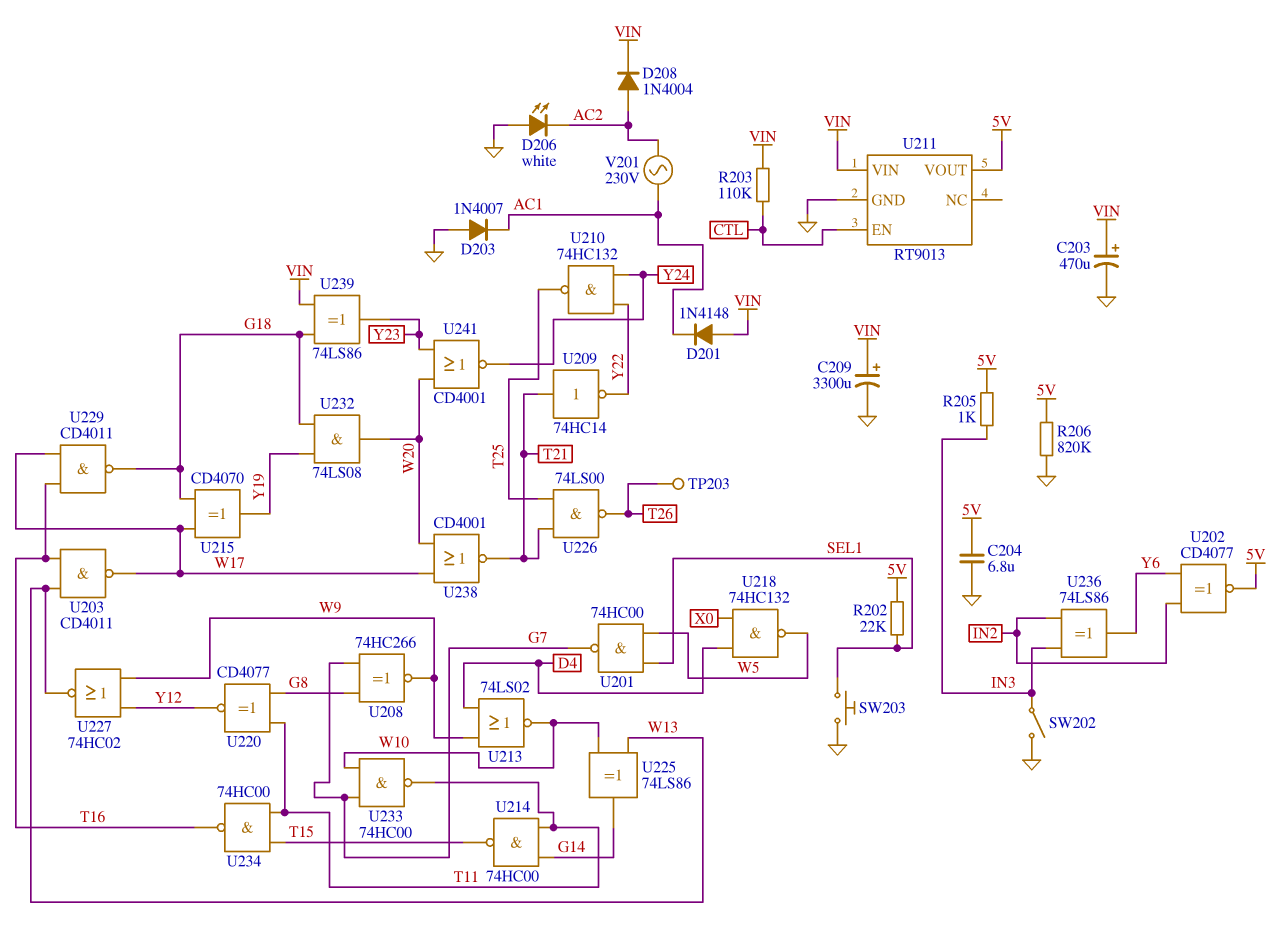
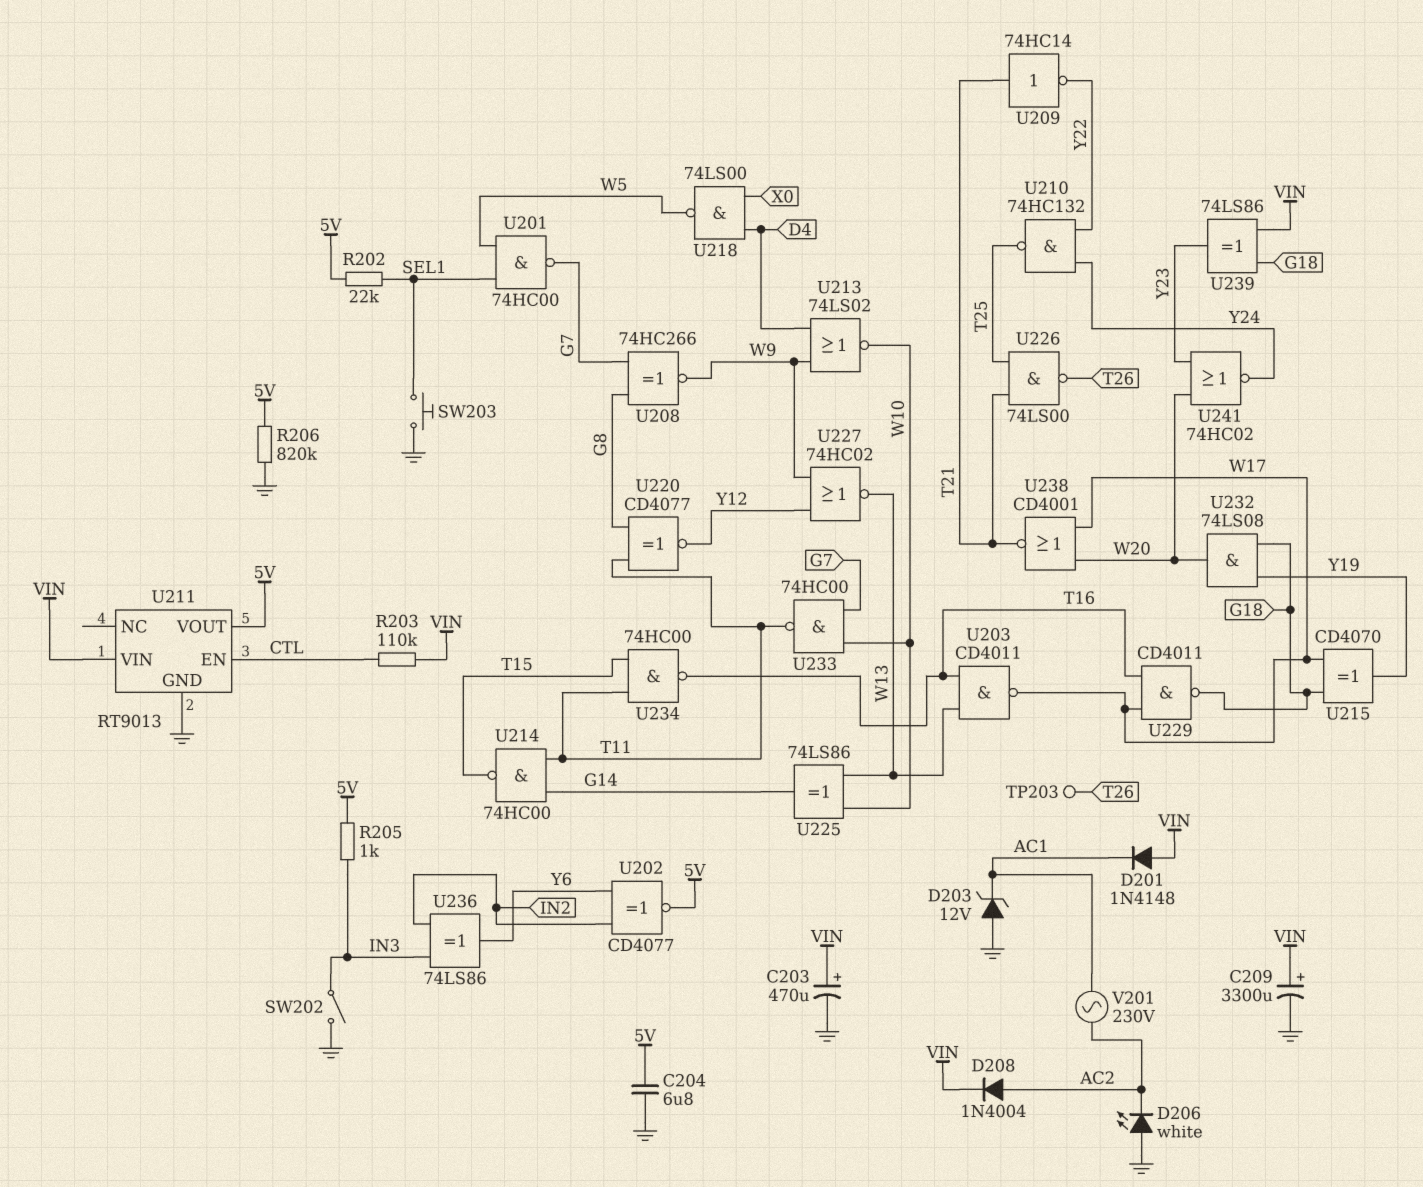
D203: diode 1N4007 (A GND, K AC1) -> zener 12V (A GND, K AC1)
U218: NAND 74HC132 (in D4, in X0, out W5) -> NAND 74LS00 (in D4, in X0, out W5)
U241: NOR CD4001 (in W20, in Y23, out Y24) -> NOR 74HC02 (in W20, in Y23, out Y24)

